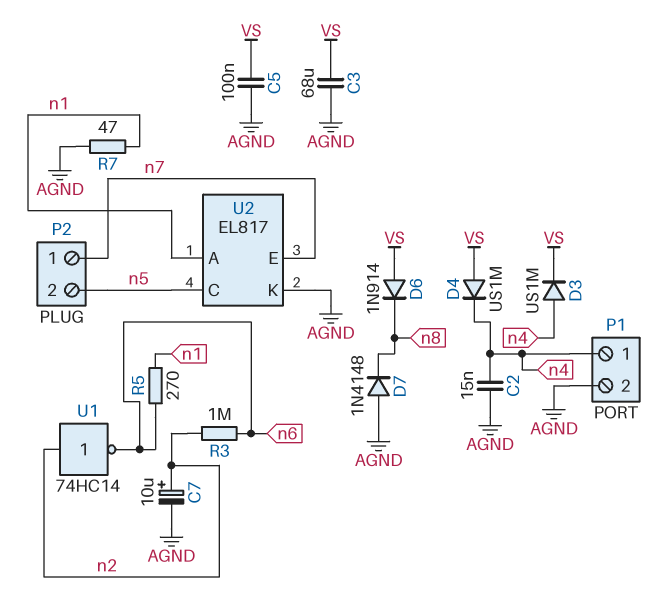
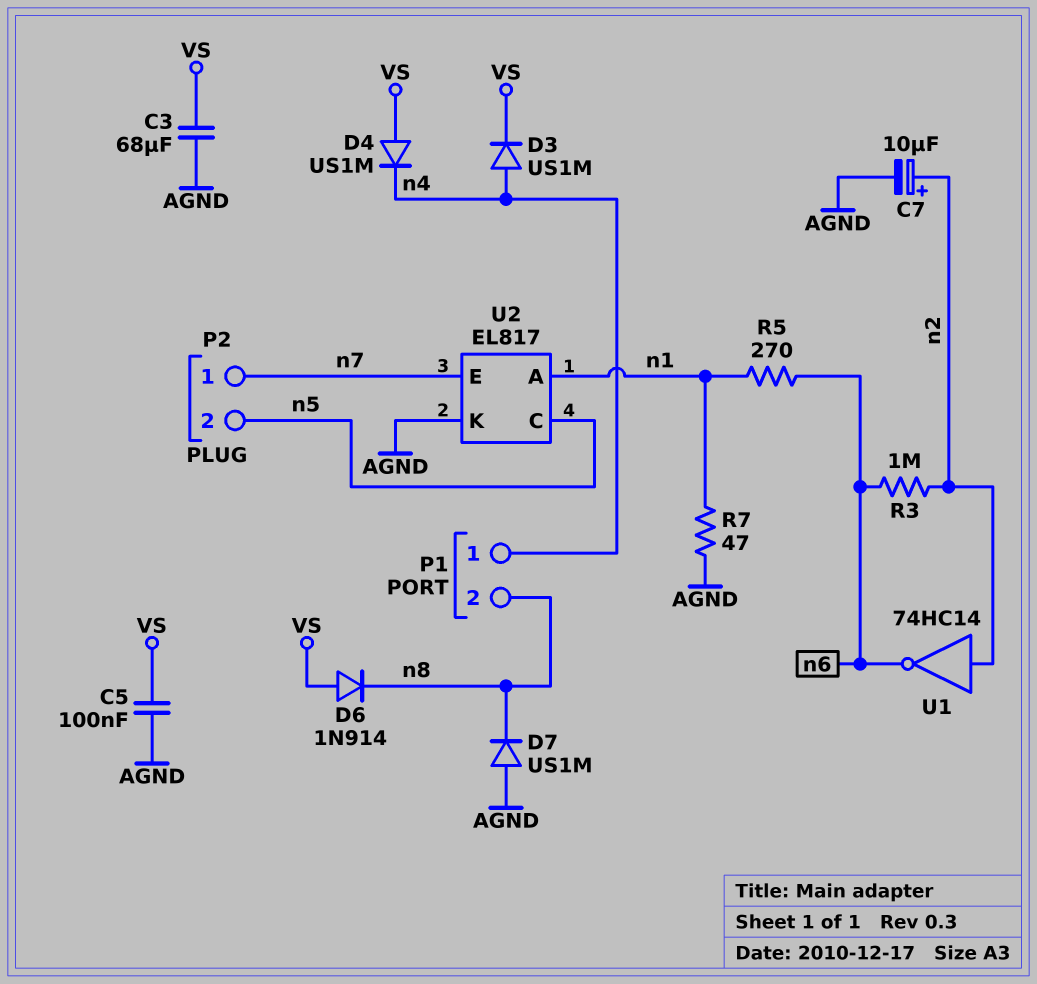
C2: 15nF (AGND, n4) -> none
D7: diode 1N4148 (A AGND, K n8) -> diode US1M (A AGND, K n8)
P1 pin 2: AGND -> n8

